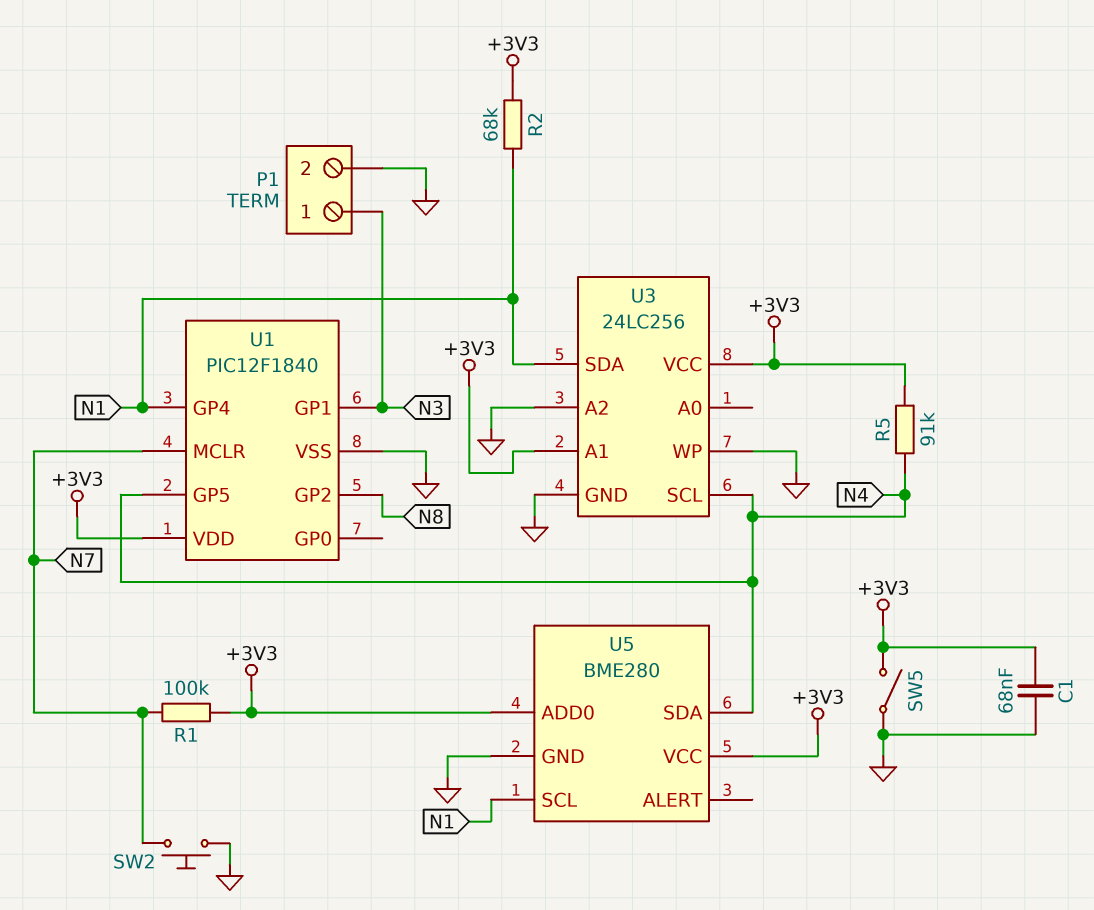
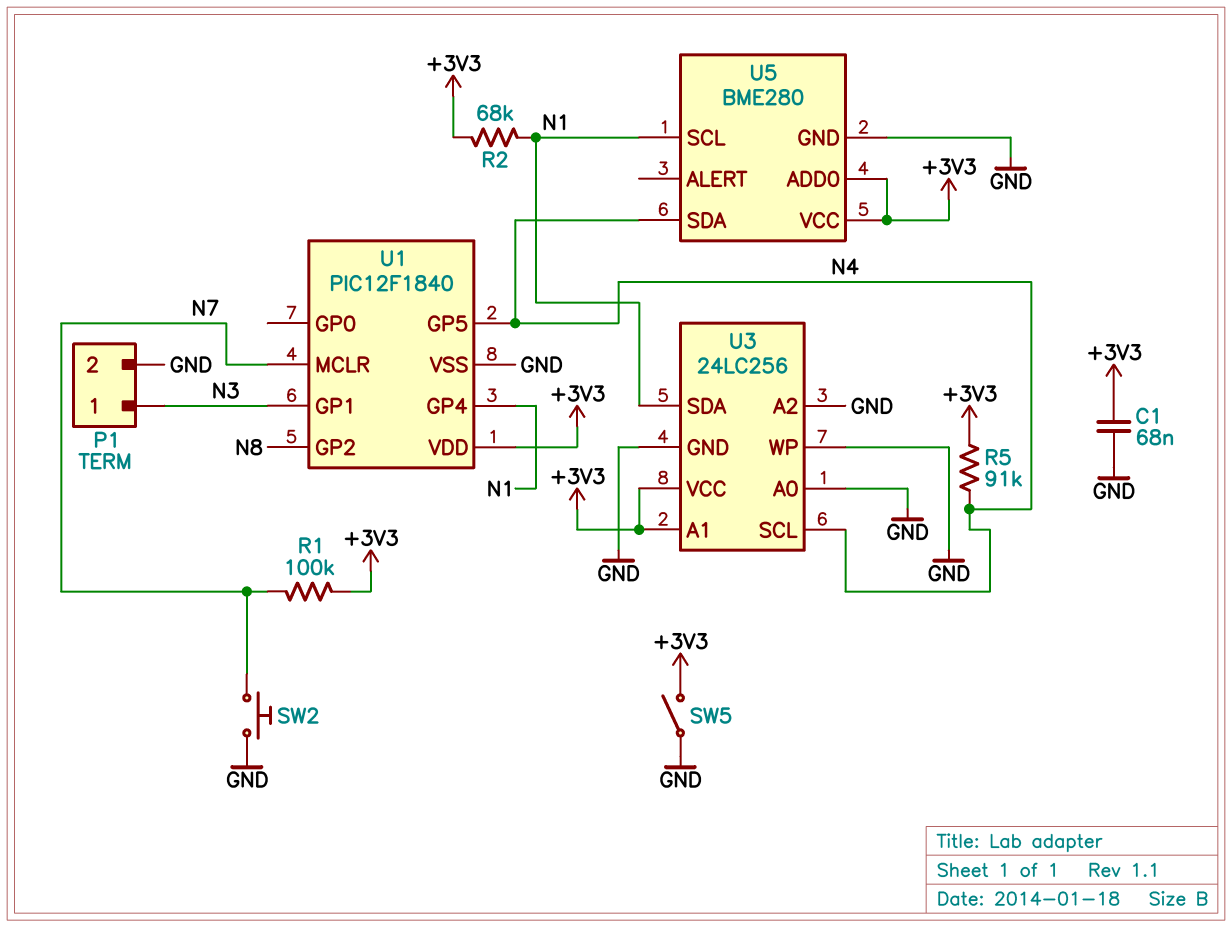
U3 pin A0: none -> GND

